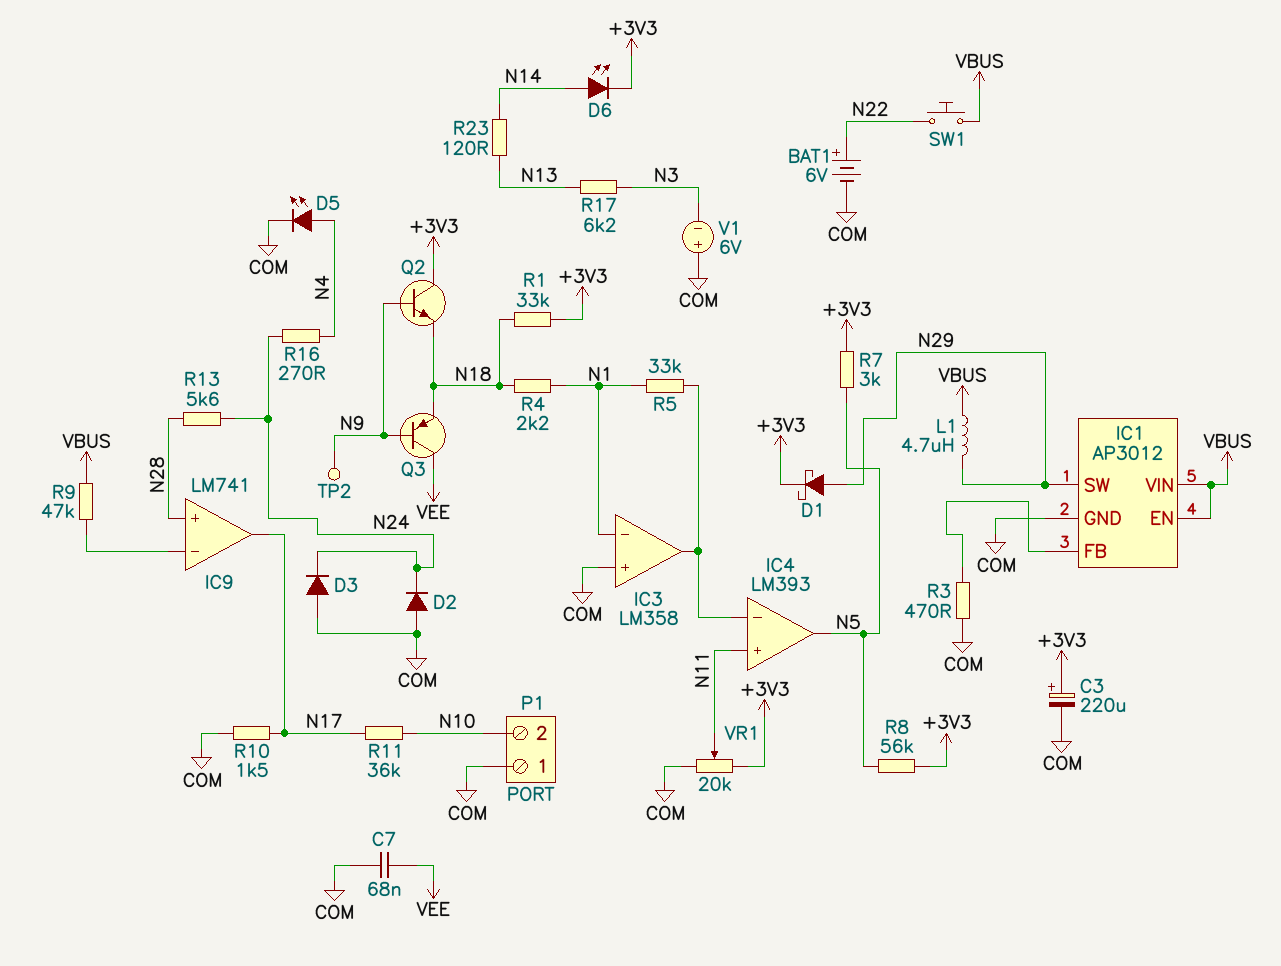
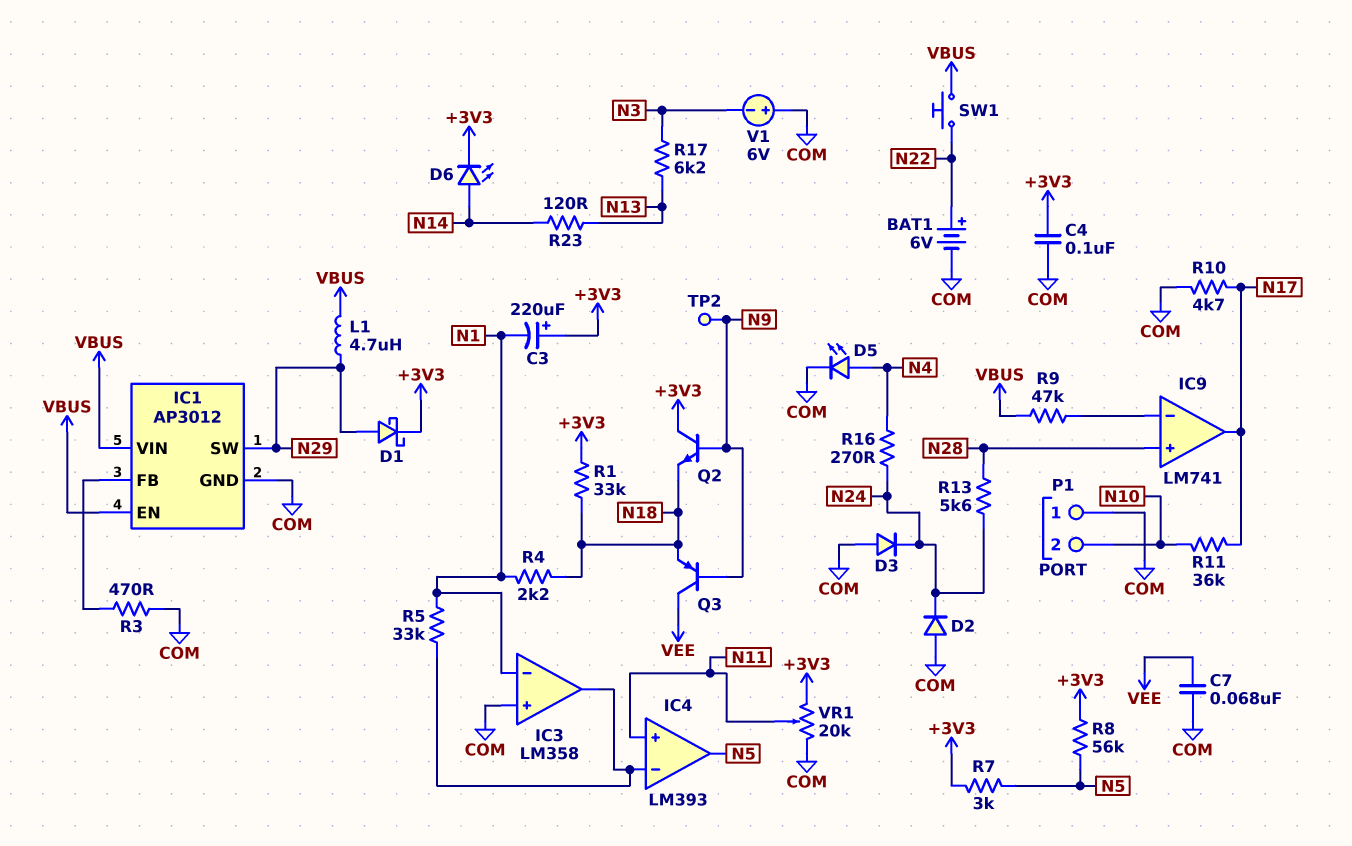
C3: 220uF (plus +3V3, minus COM) -> 220uF (plus +3V3, minus N1)
C4: none -> 100nF (+3V3, COM)
R10: 1.5k (COM, N17) -> 4.7k (COM, N17)

